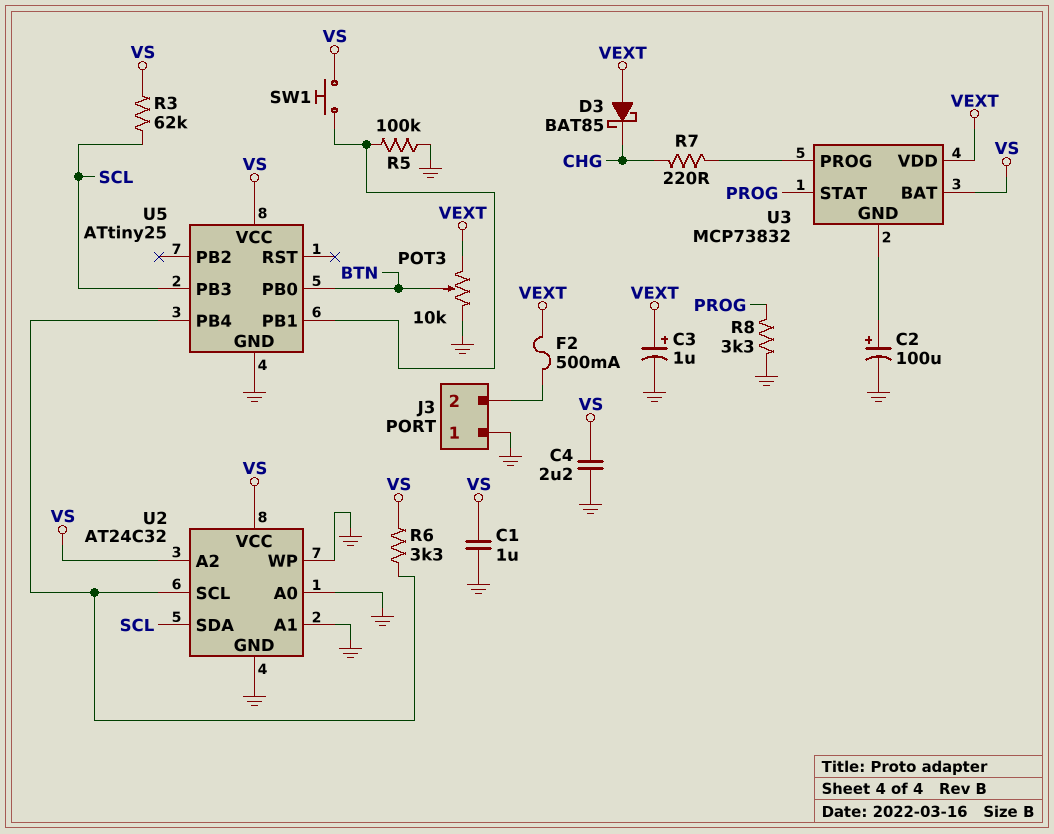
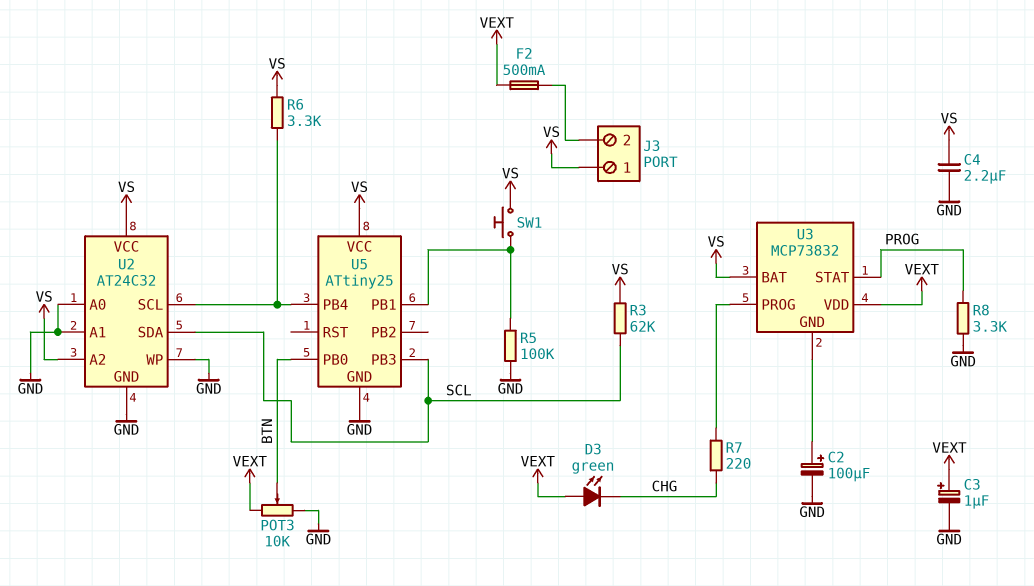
C1: 1uF (GND, VS) -> none
D3: schottky BAT85 (A VEXT, K CHG) -> LED green (A VEXT, K CHG)
J3 pin 1: GND -> VS

